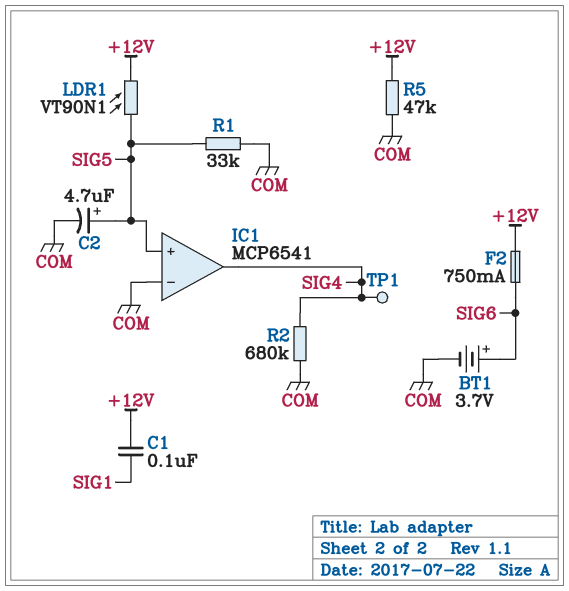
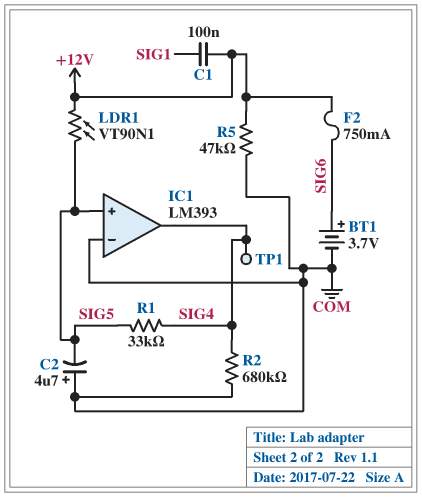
C2: 4.7uF (plus SIG5, minus COM) -> 4.7uF (plus COM, minus SIG5)
IC1: MCP6541 -> LM393
R1: 33k (COM, SIG5) -> 33k (SIG4, SIG5)

